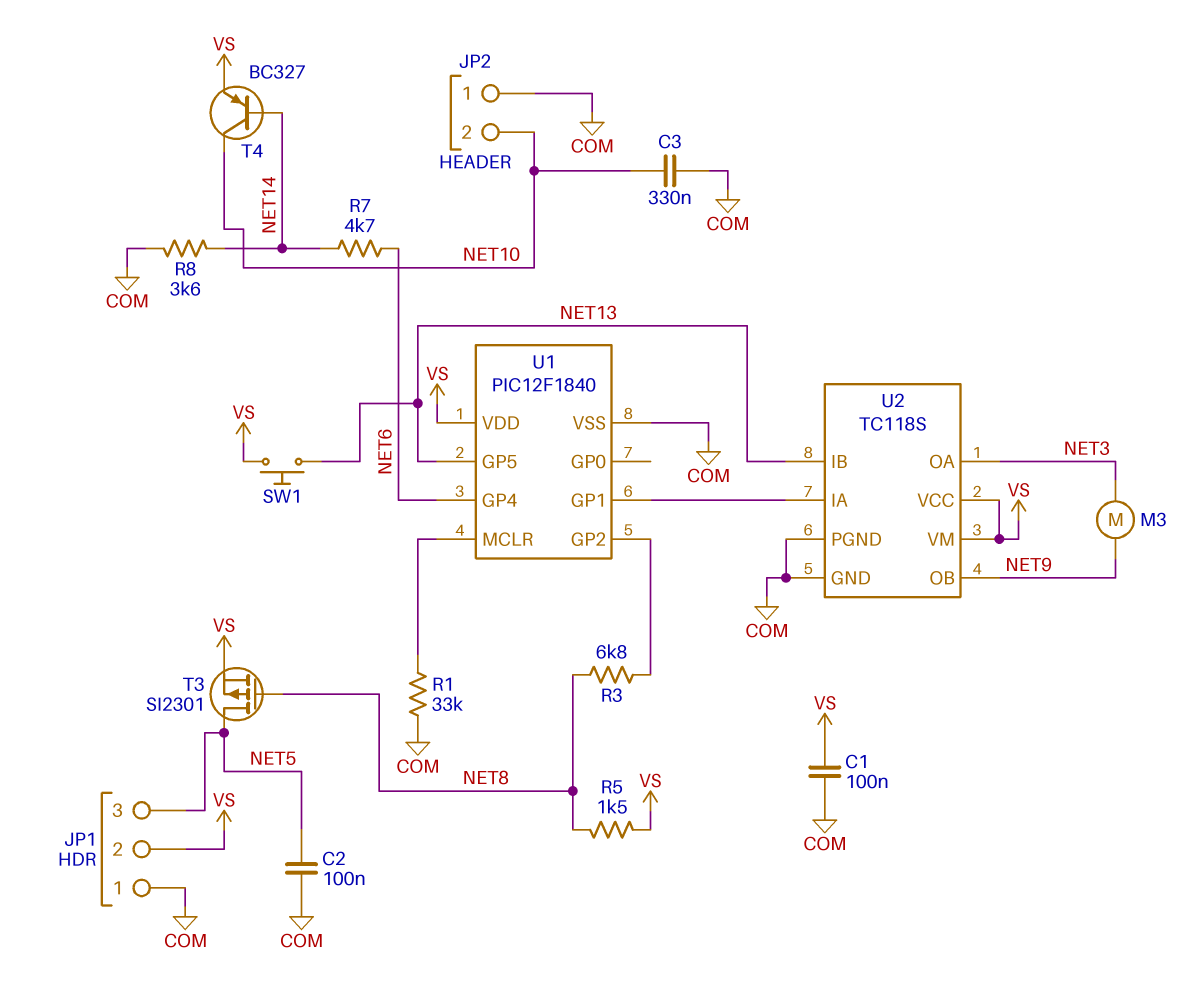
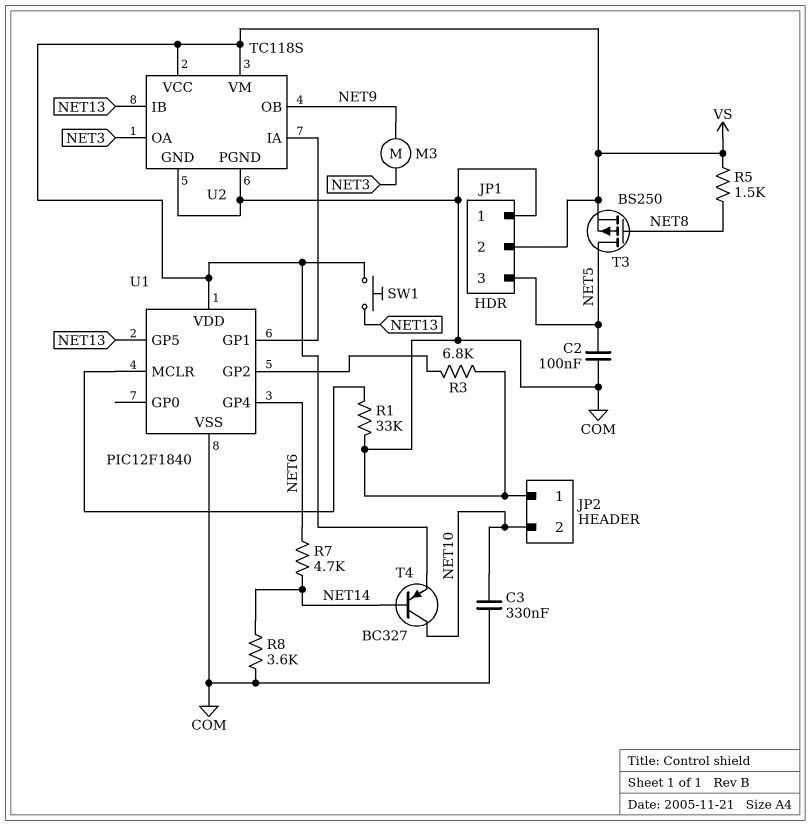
C1: 100nF (COM, VS) -> none
R3: 6.8k (NET8, U1/GP2) -> 6.8k (COM, U1/GP2)
T3: PMOS SI2301 (G NET8, D NET5, S VS) -> PMOS BS250 (G NET8, D NET5, S VS)

